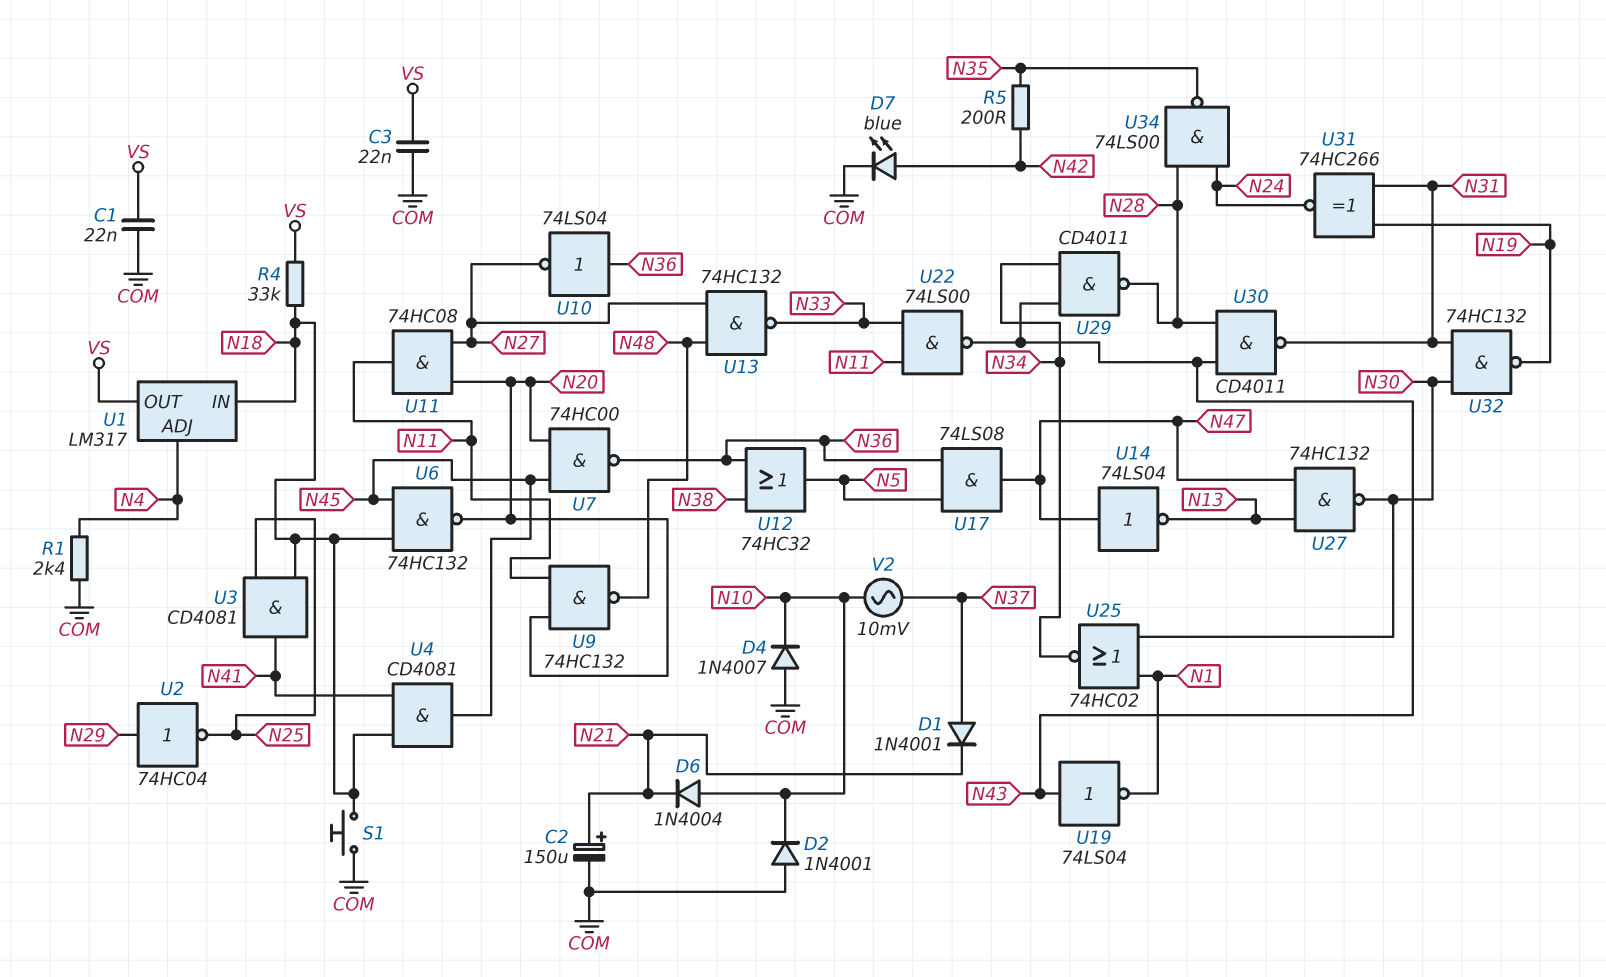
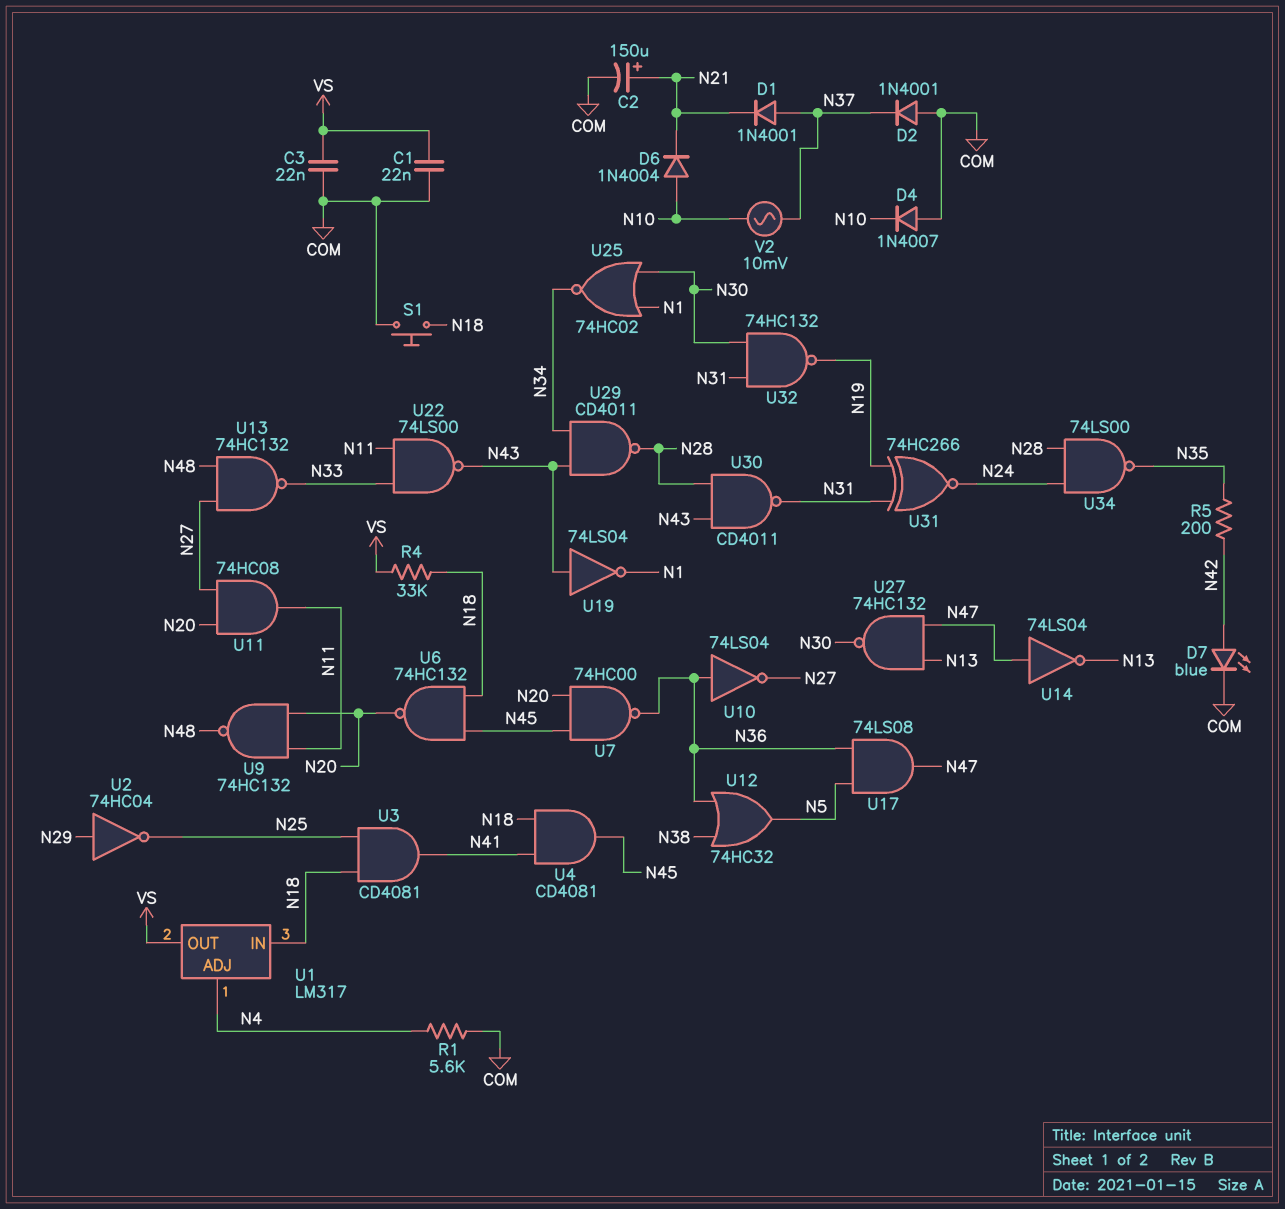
D2: diode 1N4001 (A COM, K N10) -> diode 1N4001 (A COM, K N37)
R1: 2.4k (COM, N4) -> 5.6k (COM, N4)

